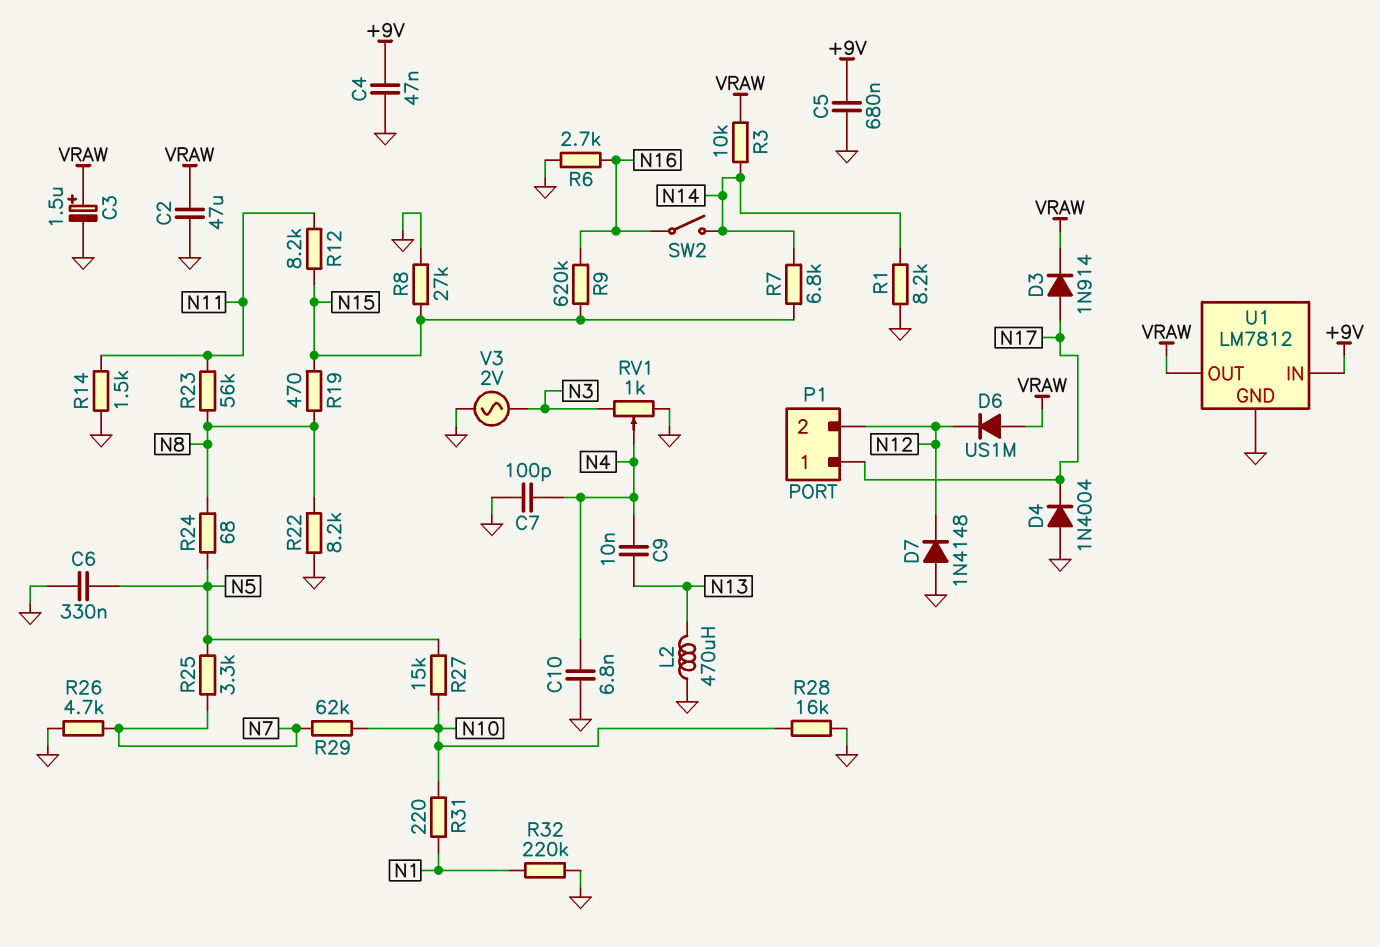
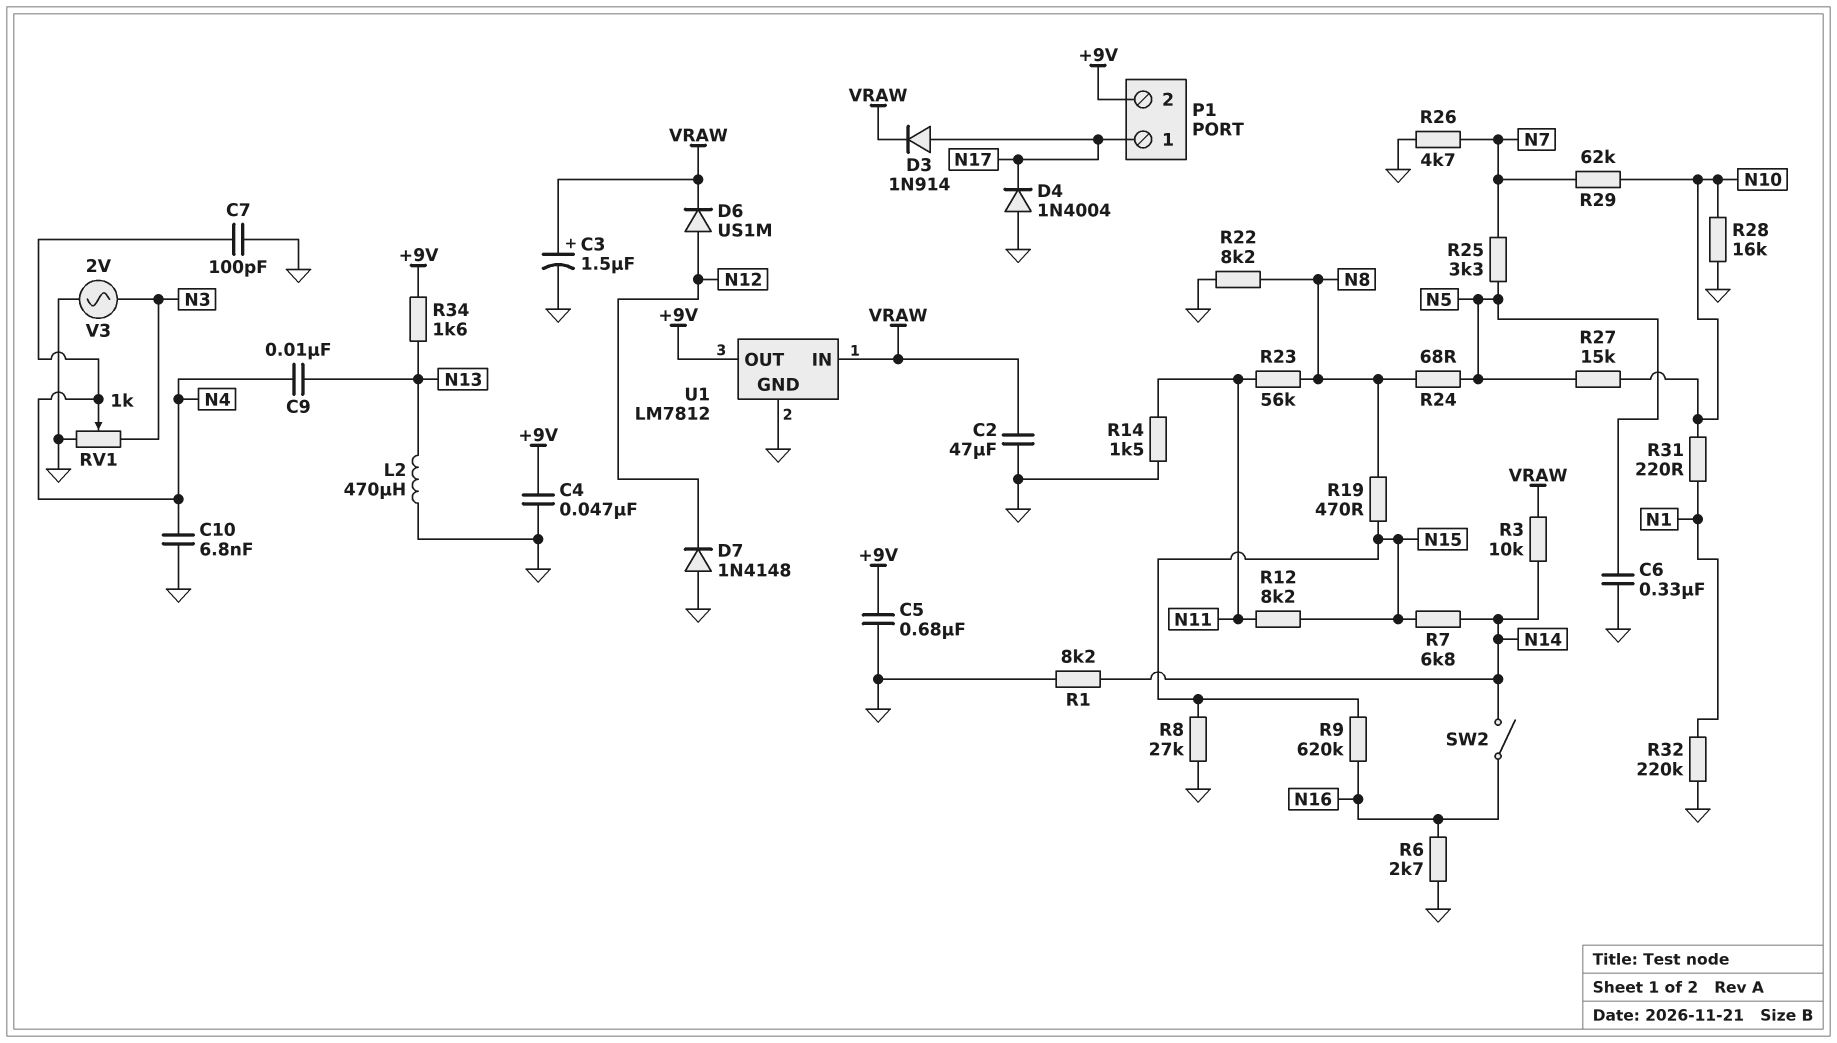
D6: diode US1M (A VRAW, K N12) -> diode US1M (A N12, K VRAW)
P1 pin 2: N12 -> +9V
R34: none -> 1.6k (+9V, N13)
U1 pin IN: +9V -> VRAW
U1 pin OUT: VRAW -> +9V

